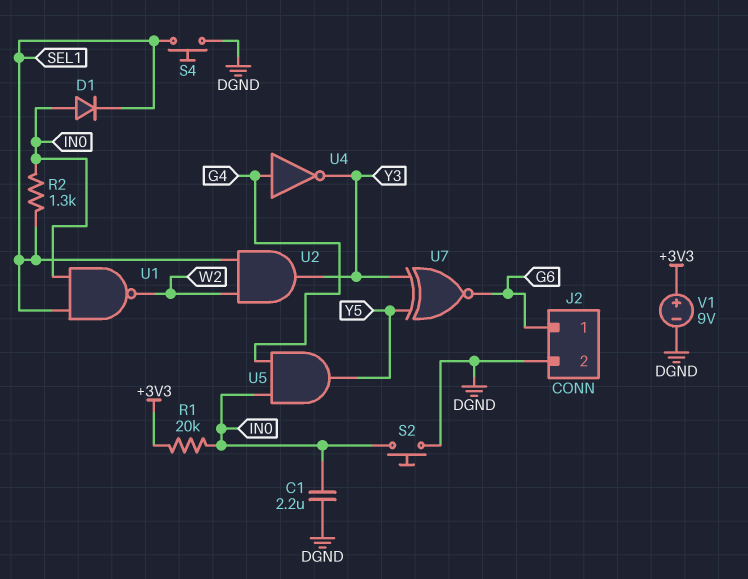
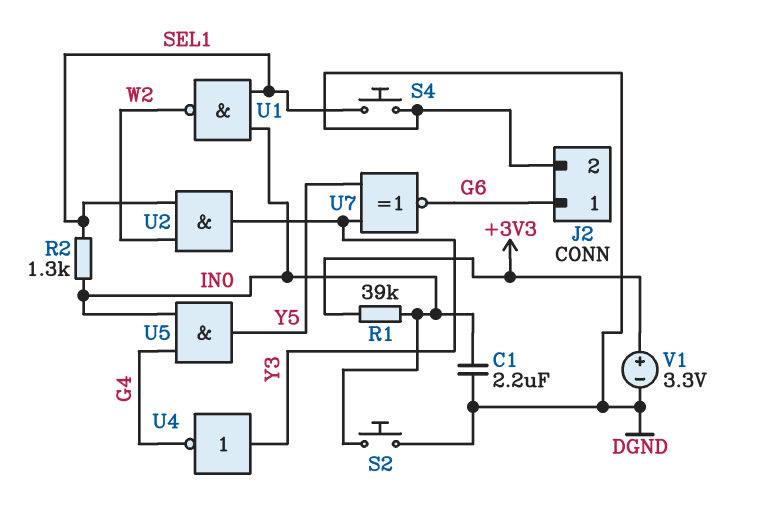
D1: diode (A IN0, K SEL1) -> none
R1: 20k (+3V3, IN0) -> 39k (+3V3, IN0)
U4: NOT (in G4, out Y3) -> NOT (in Y3, out G4)
V1: 9V (plus +3V3, minus DGND) -> 3.3V (plus +3V3, minus DGND)

